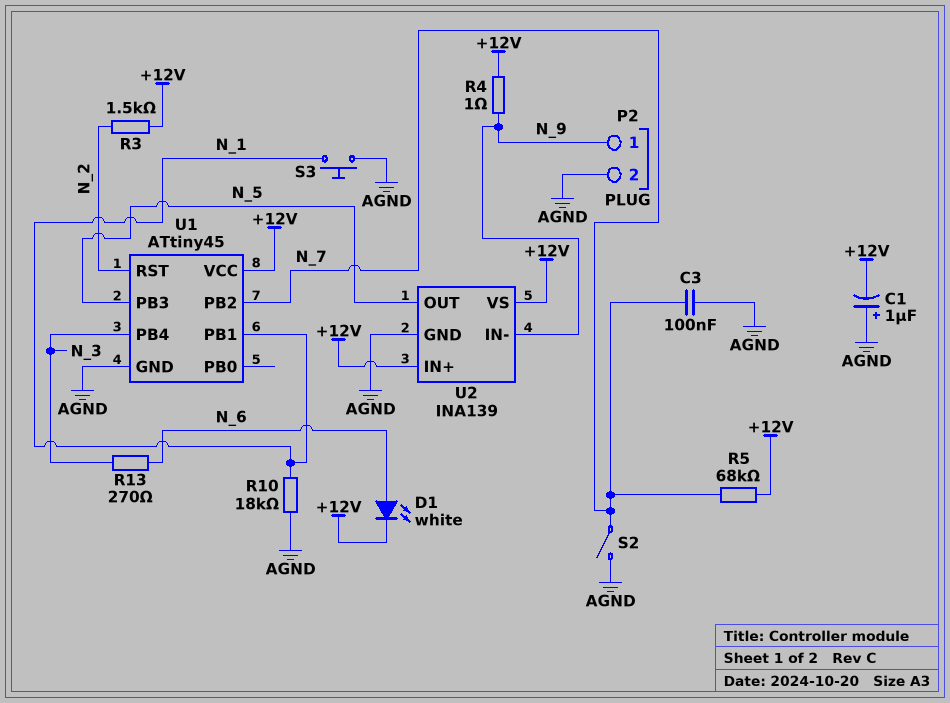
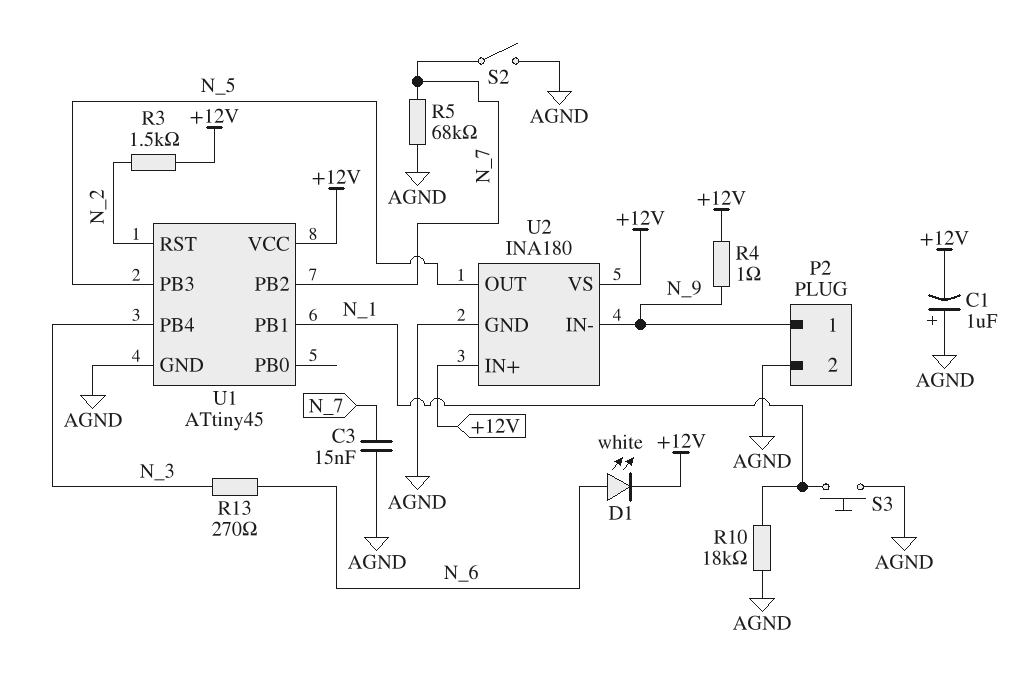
C3: 100nF (AGND, N_7) -> 15nF (AGND, N_7)
R5: 68k (+12V, N_7) -> 68k (AGND, N_7)
U2: INA139 -> INA180

